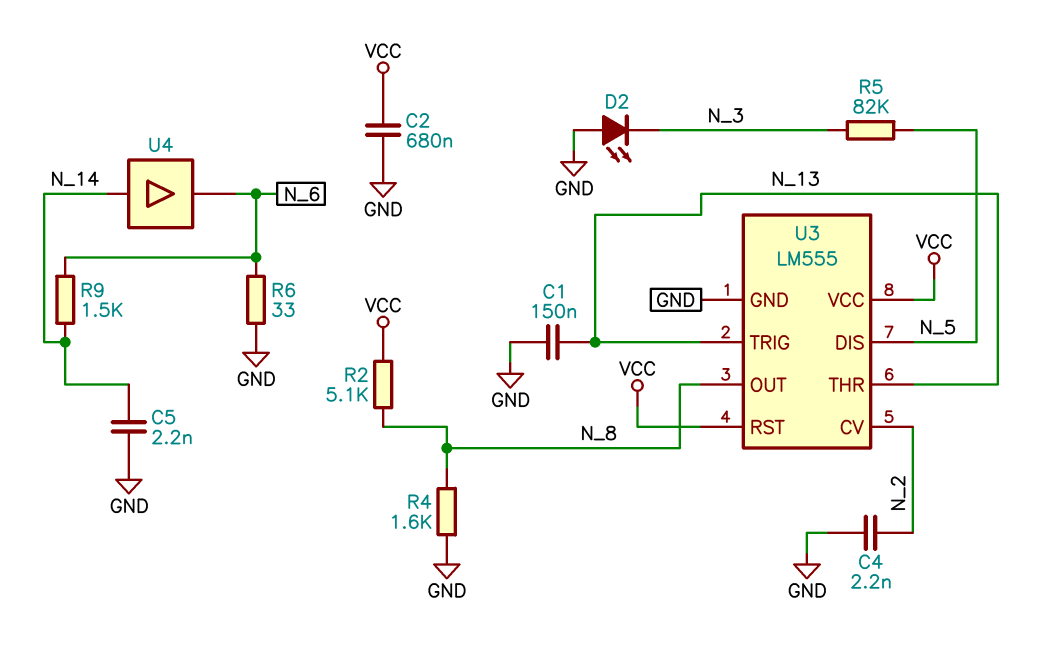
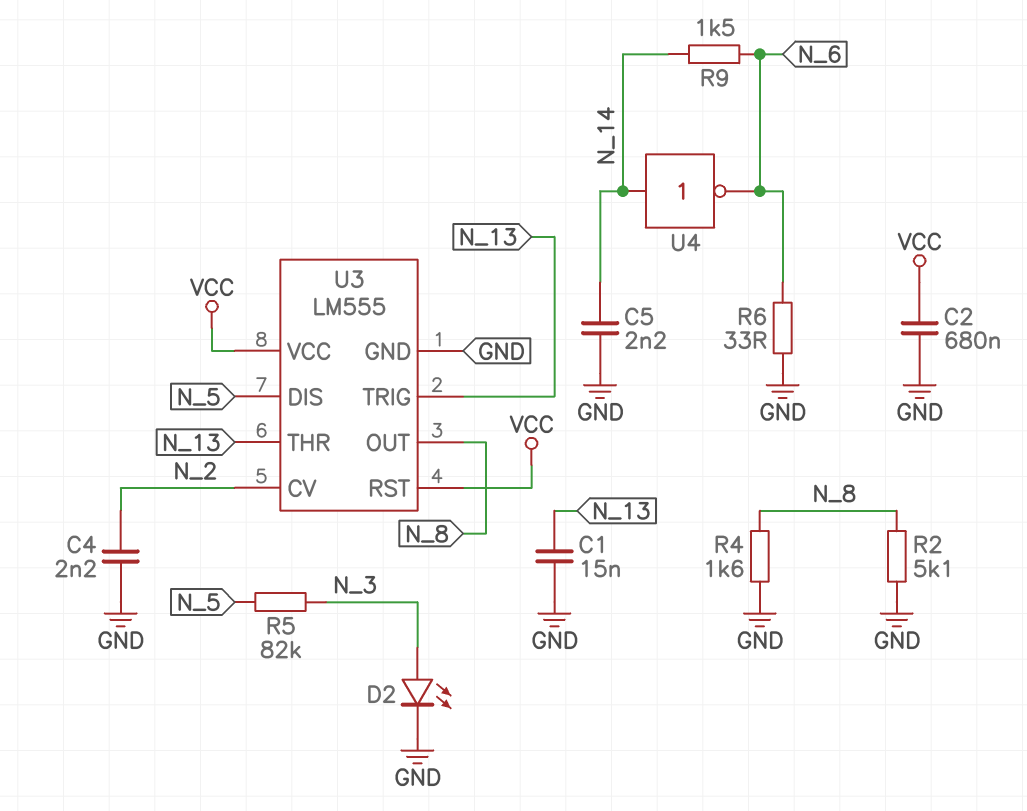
C1: 150nF (GND, N_13) -> 15nF (GND, N_13)
D2: LED (A GND, K N_3) -> LED (A N_3, K GND)
R2: 5.1k (N_8, VCC) -> 5.1k (GND, N_8)
U4: buffer (in N_14, out N_6) -> NOT (in N_14, out N_6)

